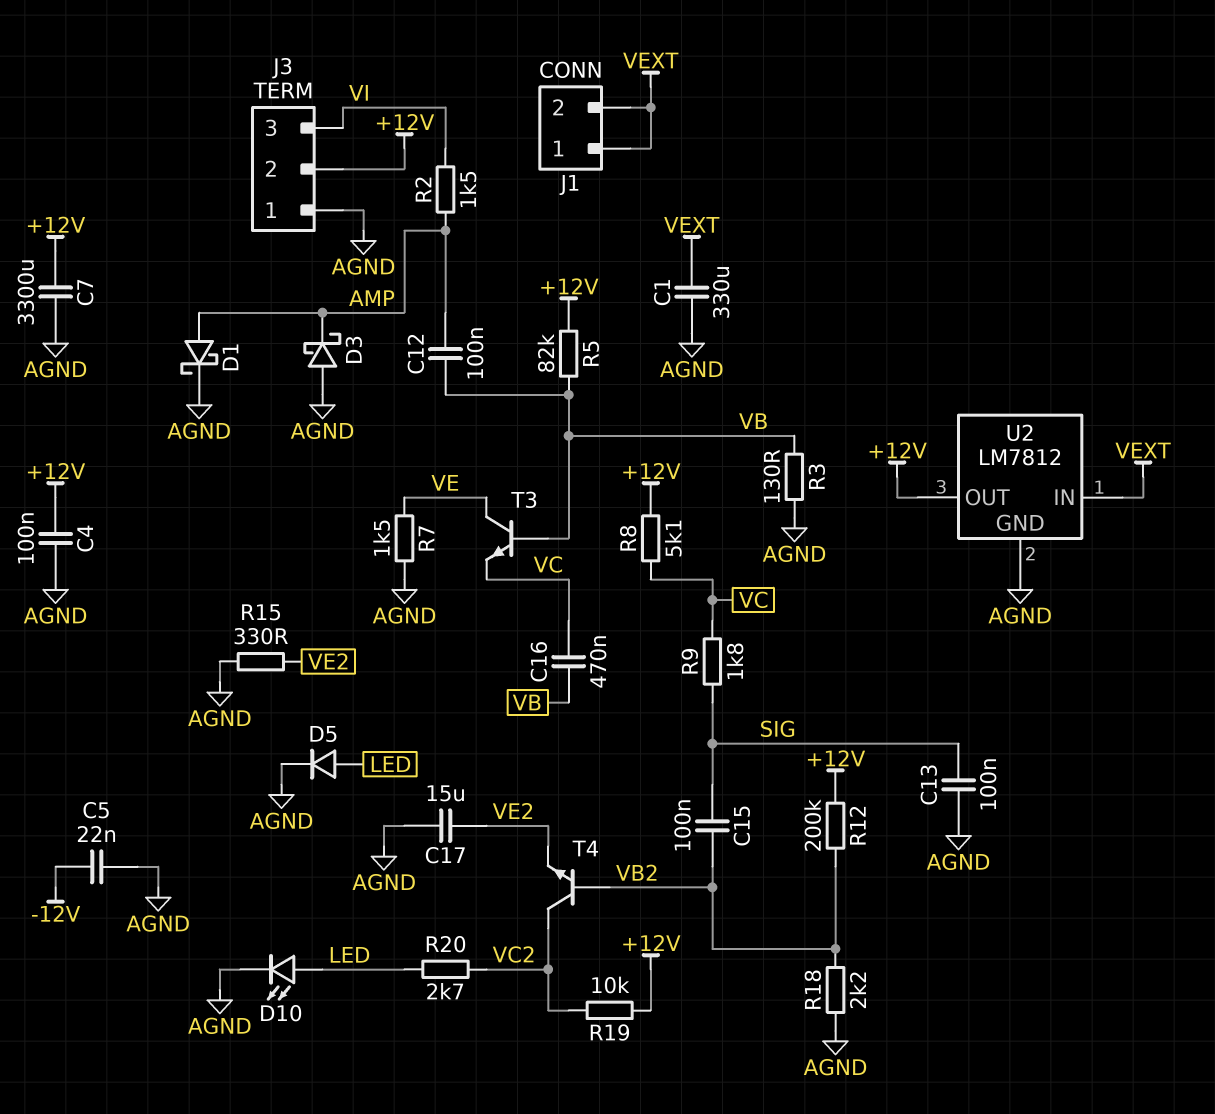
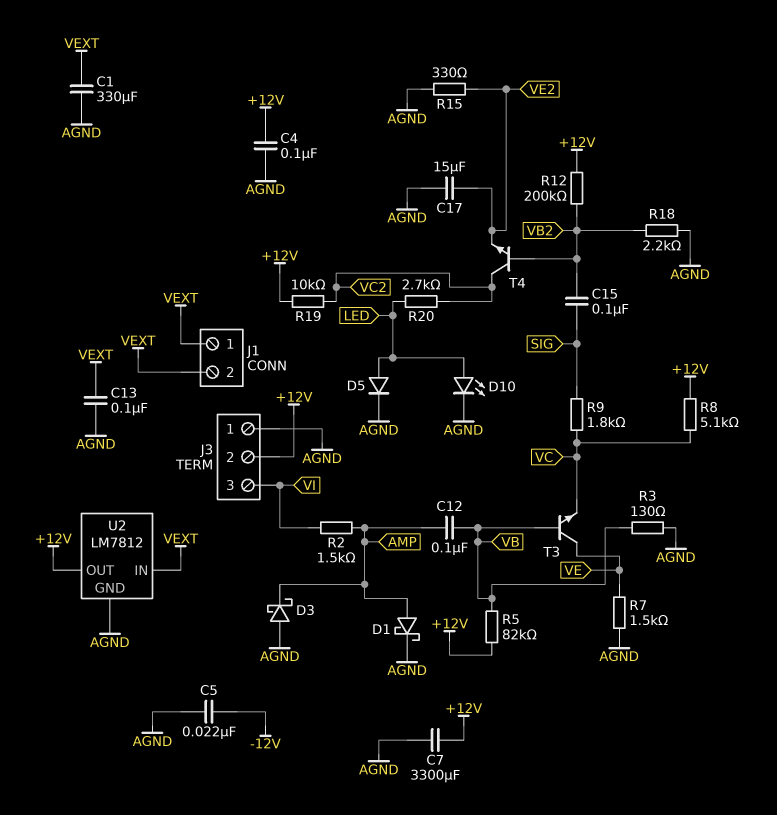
C13: 100nF (AGND, SIG) -> 100nF (AGND, VEXT)
C16: 470nF (VB, VC) -> none

